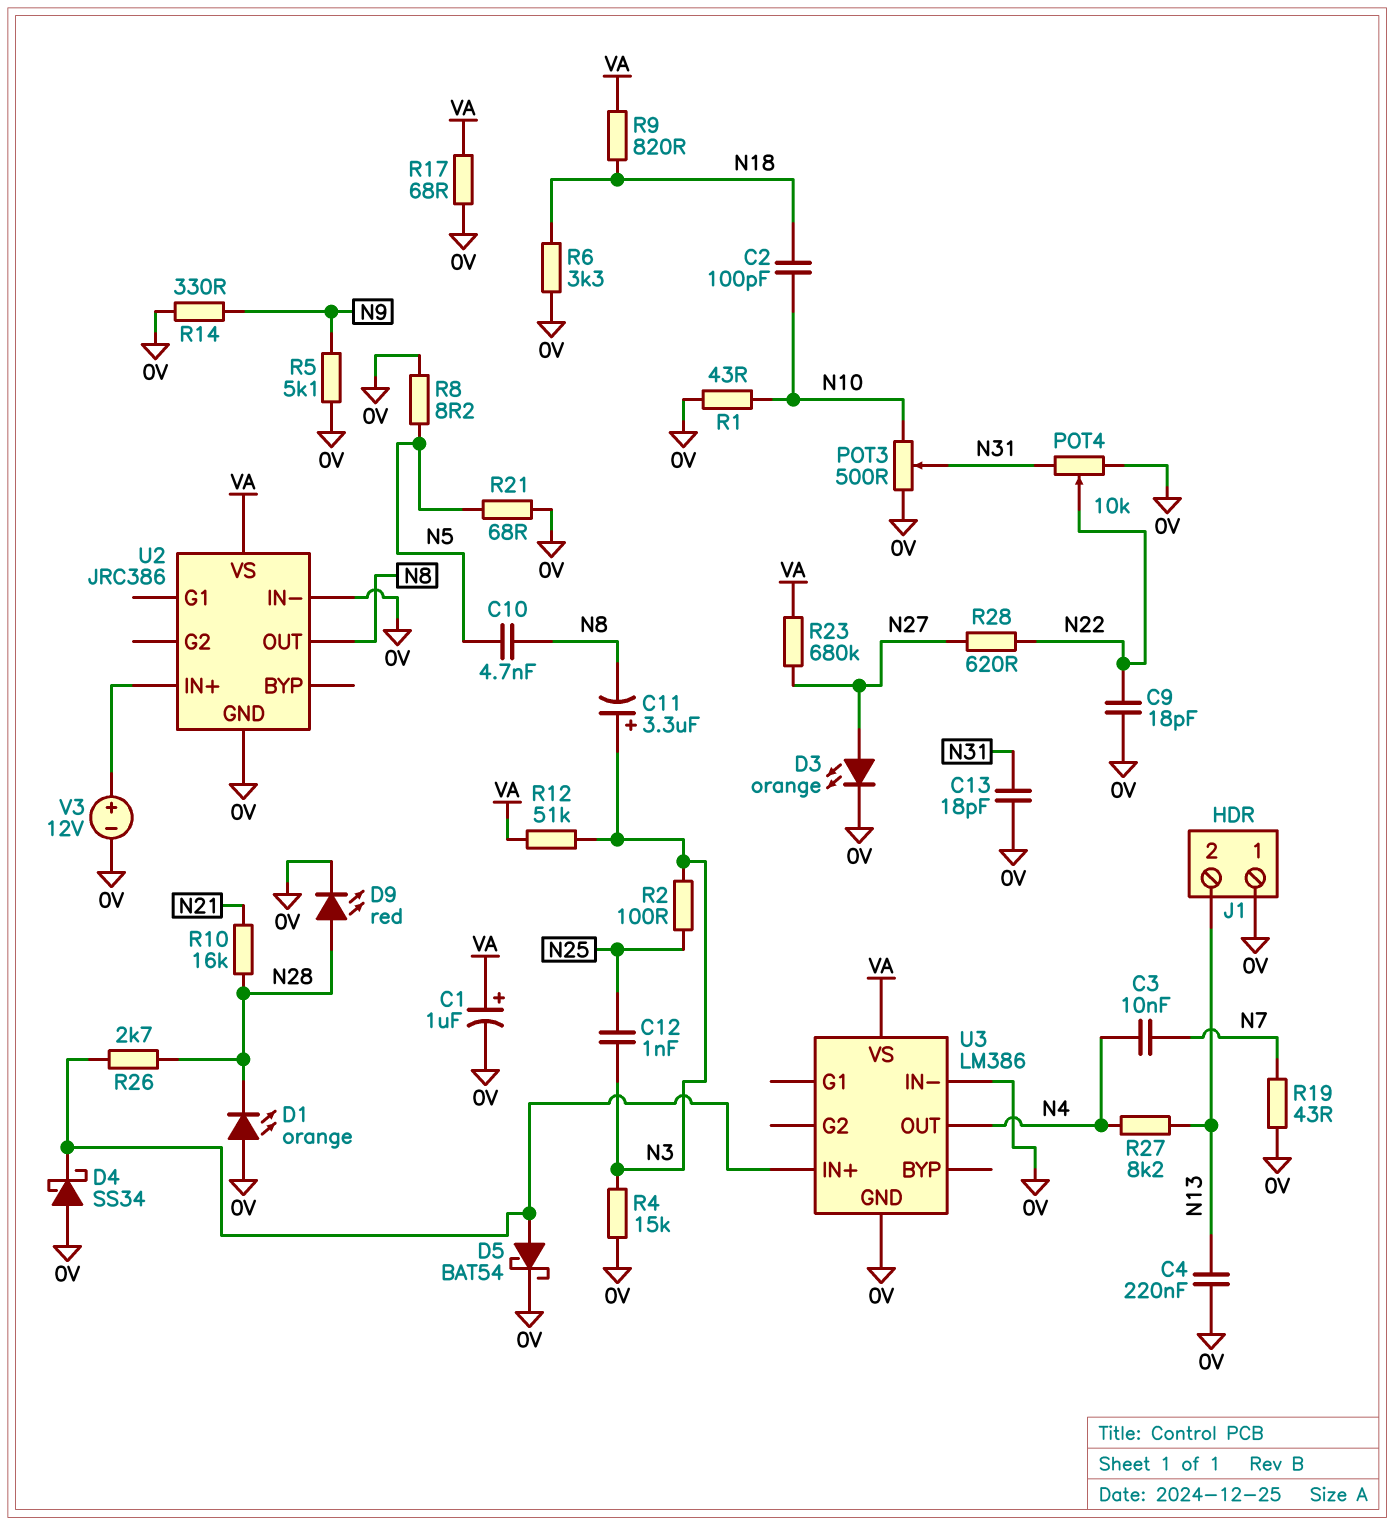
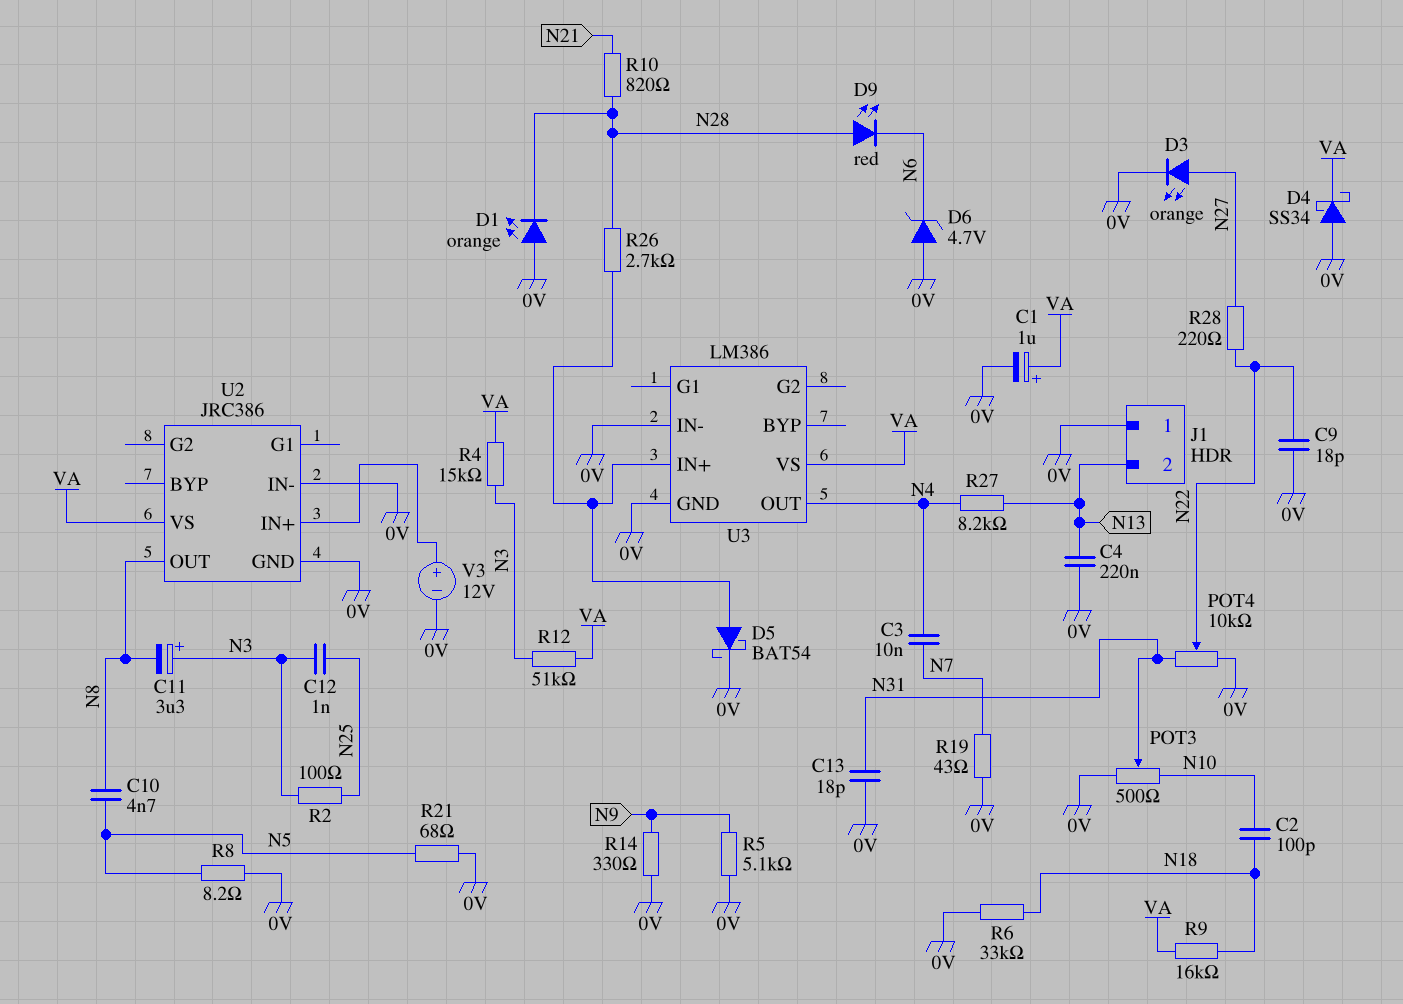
D4: schottky SS34 (A 0V, K U3/IN+) -> schottky SS34 (A 0V, K VA)
D6: none -> zener 4.7V (A 0V, K N6)
D9: LED red (A N28, K 0V) -> LED red (A N28, K N6)
R1: 43 (0V, N10) -> none
R4: 15k (0V, N3) -> 15k (N3, VA)
R6: 3.3k (0V, N18) -> 33k (0V, N18)
R9: 820 (N18, VA) -> 16k (N18, VA)
R10: 16k (N21, N28) -> 820 (N21, N28)
R17: 68 (0V, VA) -> none
R23: 680k (N27, VA) -> none
R28: 620 (N22, N27) -> 220 (N22, N27)

